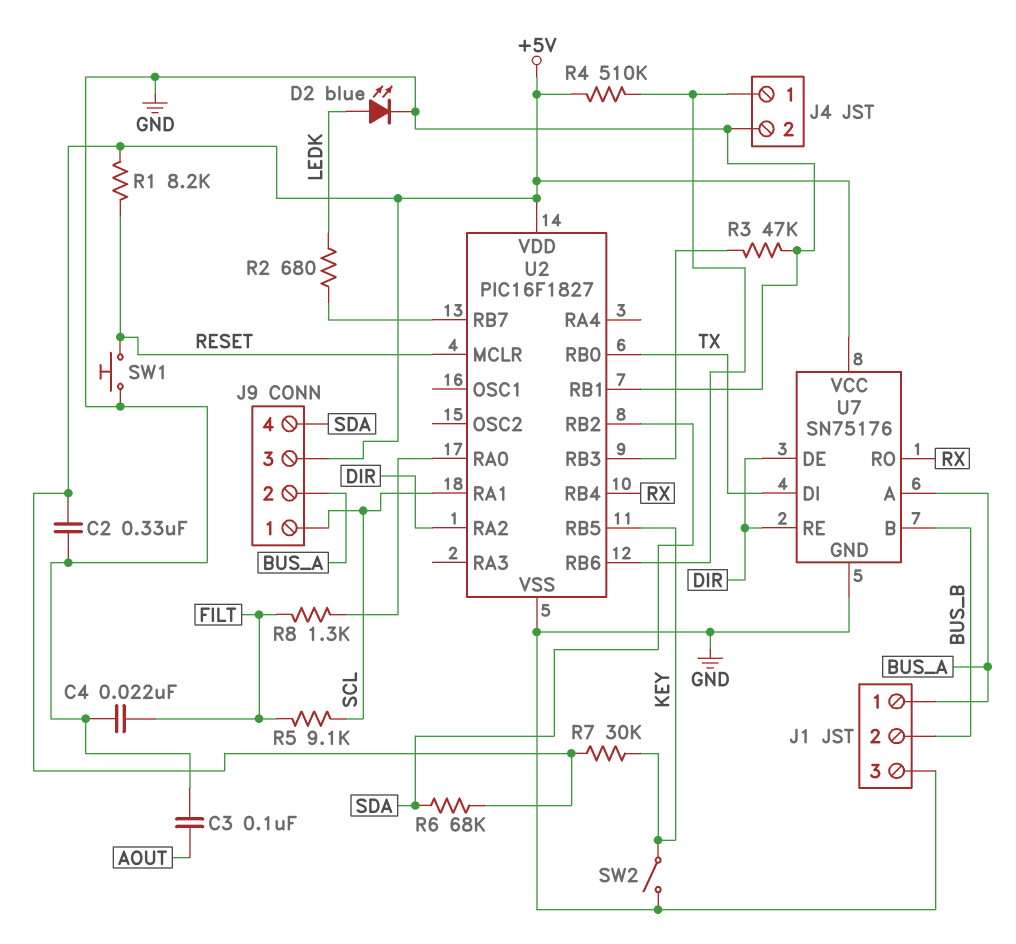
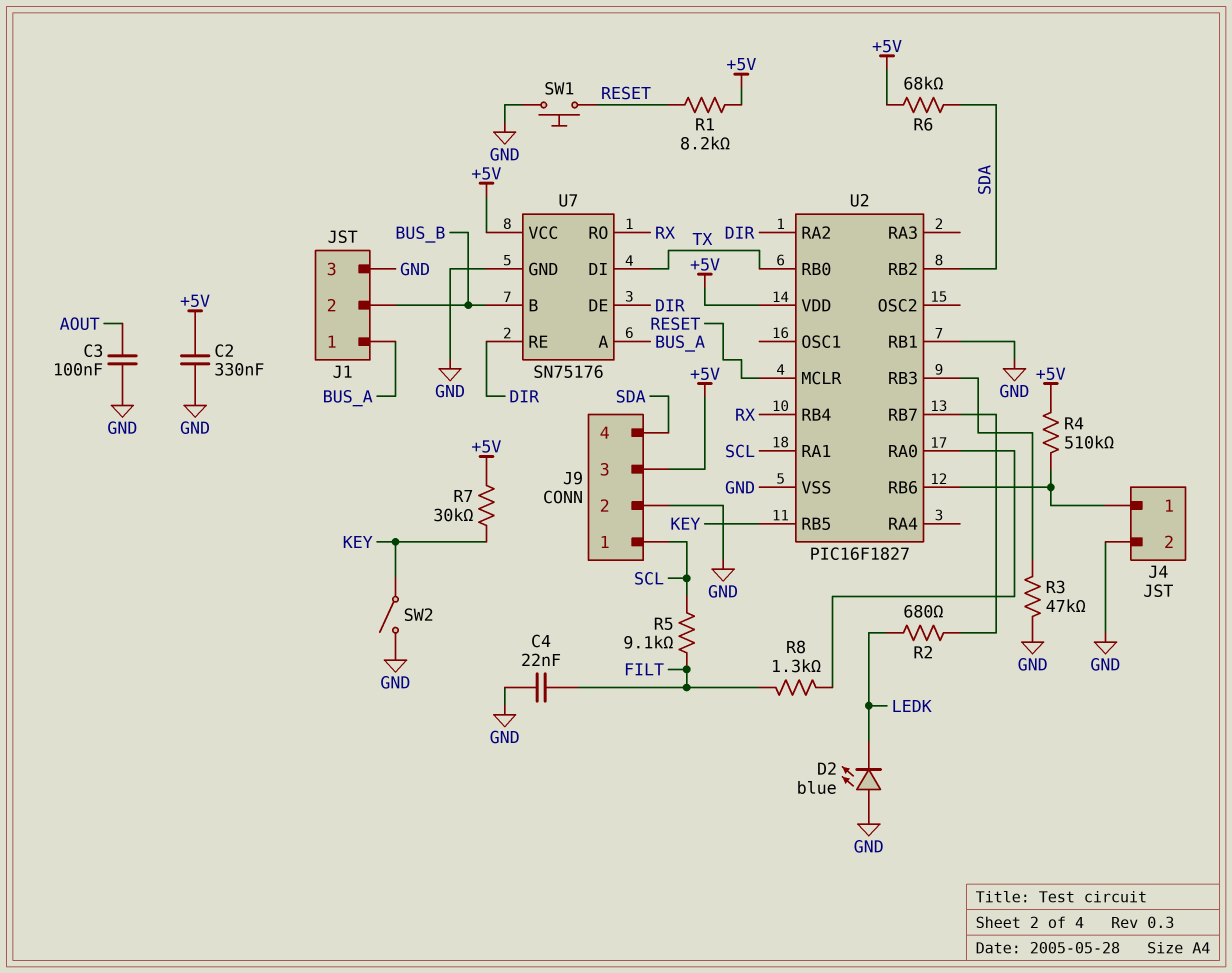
D2: LED blue (A LEDK, K GND) -> LED blue (A GND, K LEDK)
J9 pin 2: BUS_A -> GND

